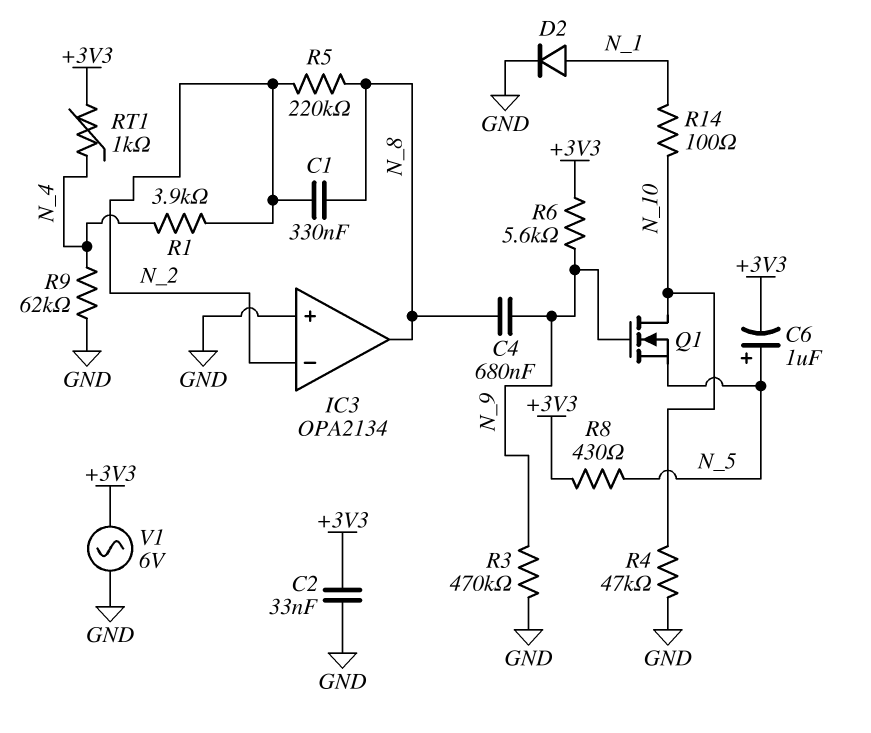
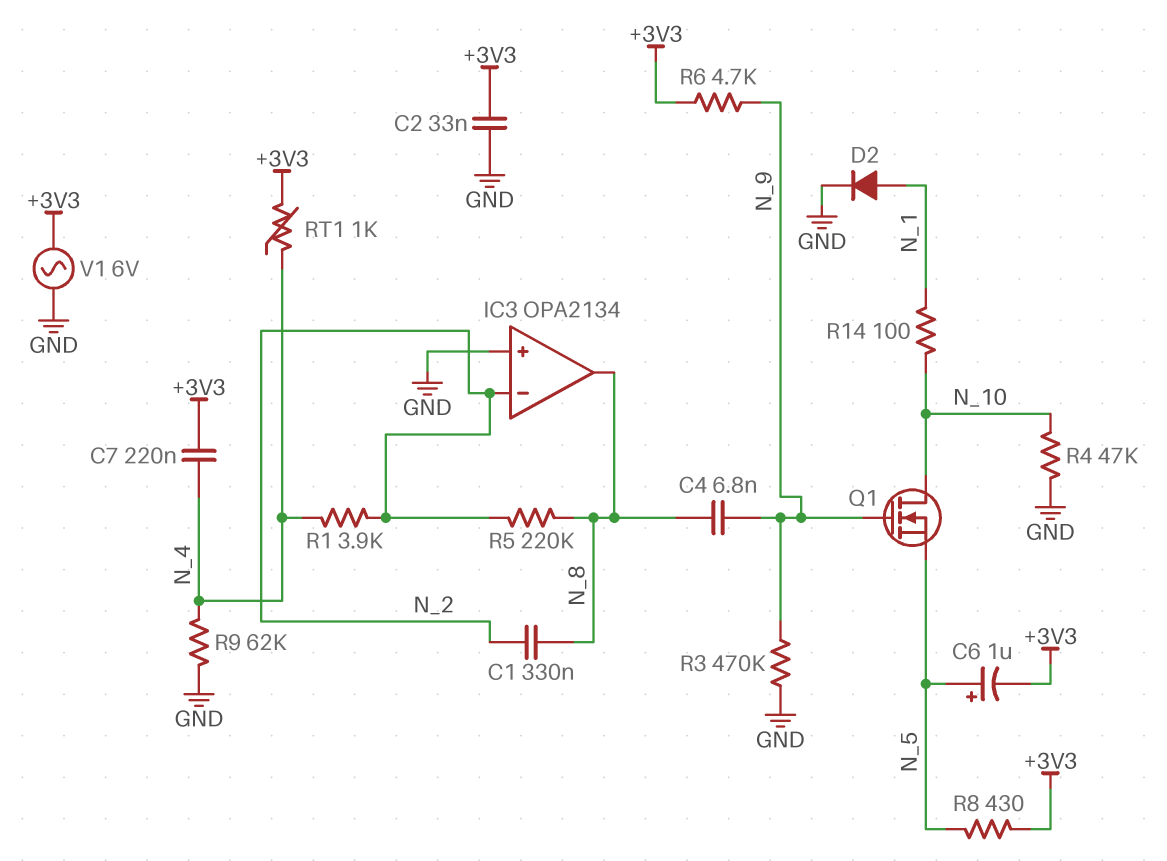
C4: 680nF (N_8, N_9) -> 6.8nF (N_8, N_9)
C7: none -> 220nF (+3V3, N_4)
R6: 5.6k (+3V3, N_9) -> 4.7k (+3V3, N_9)

